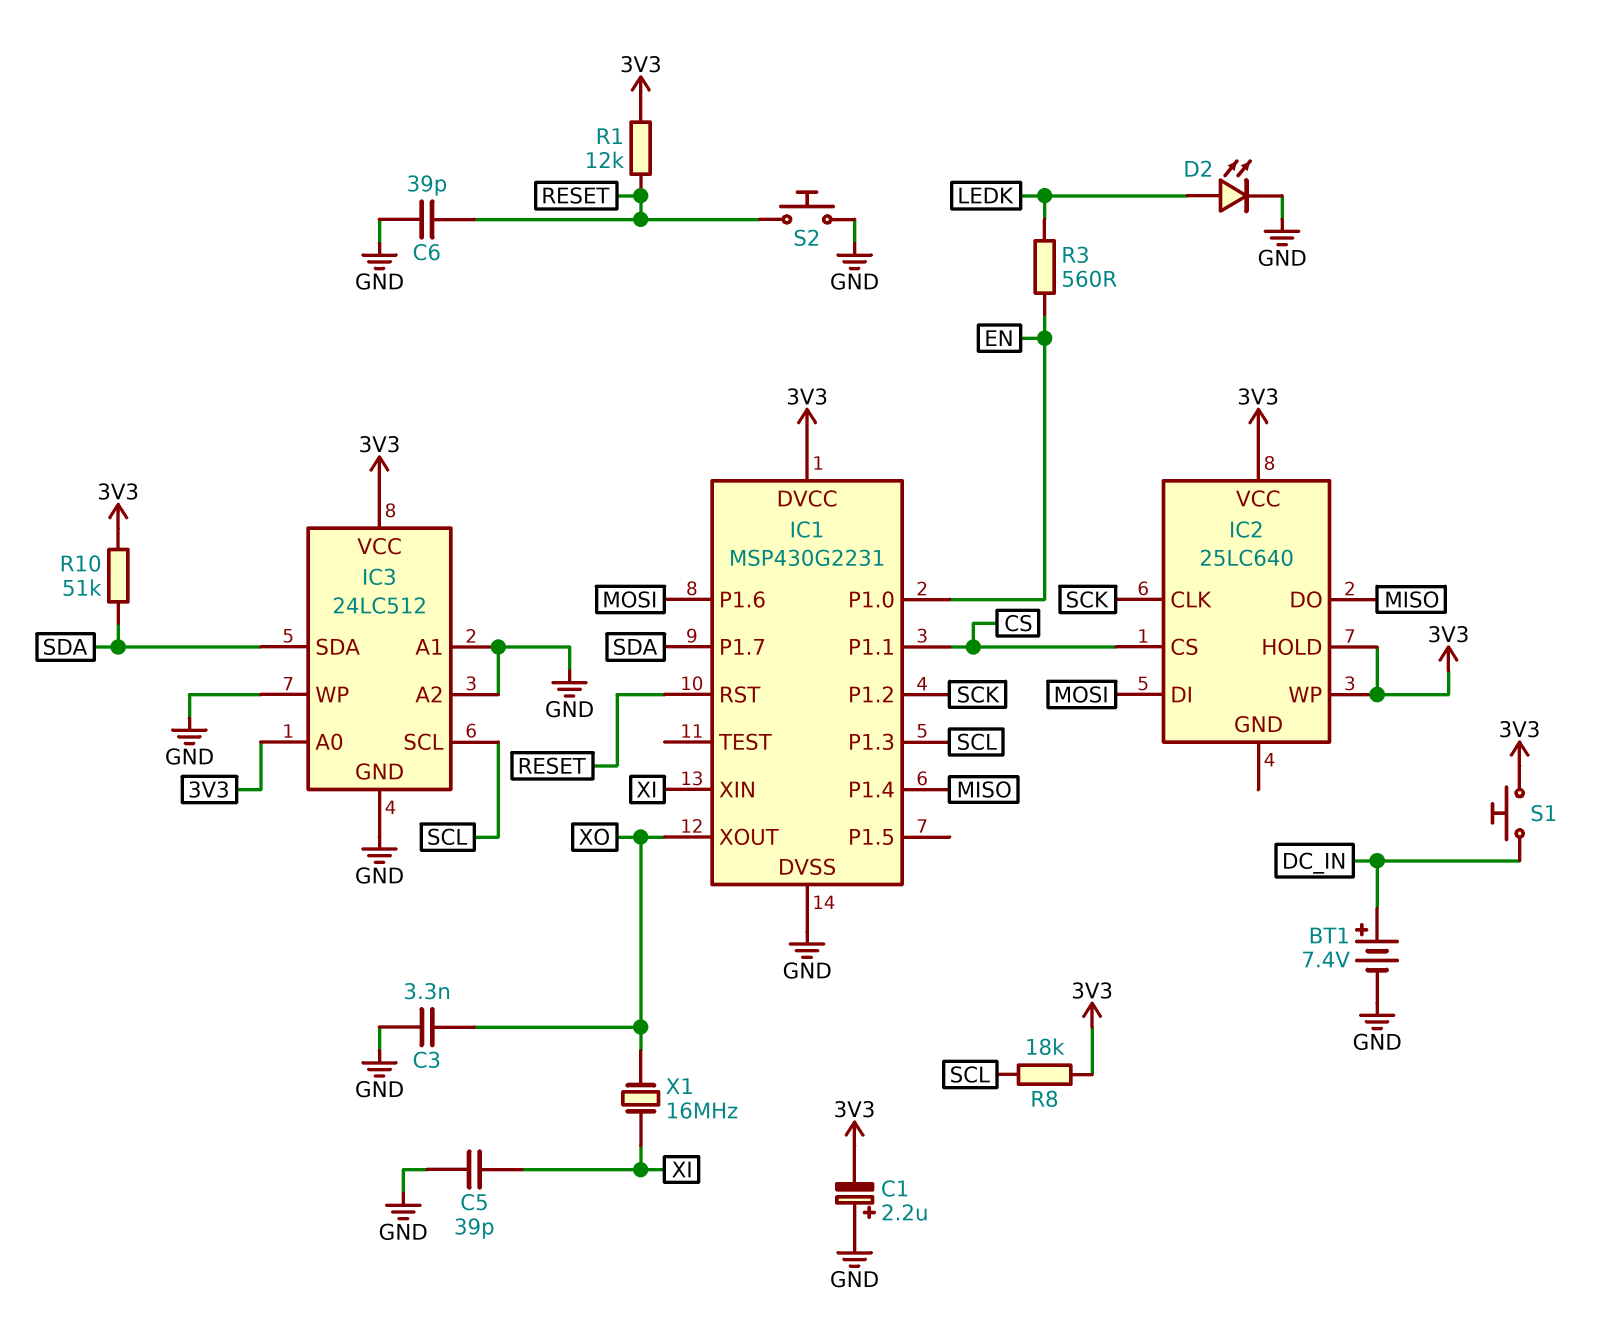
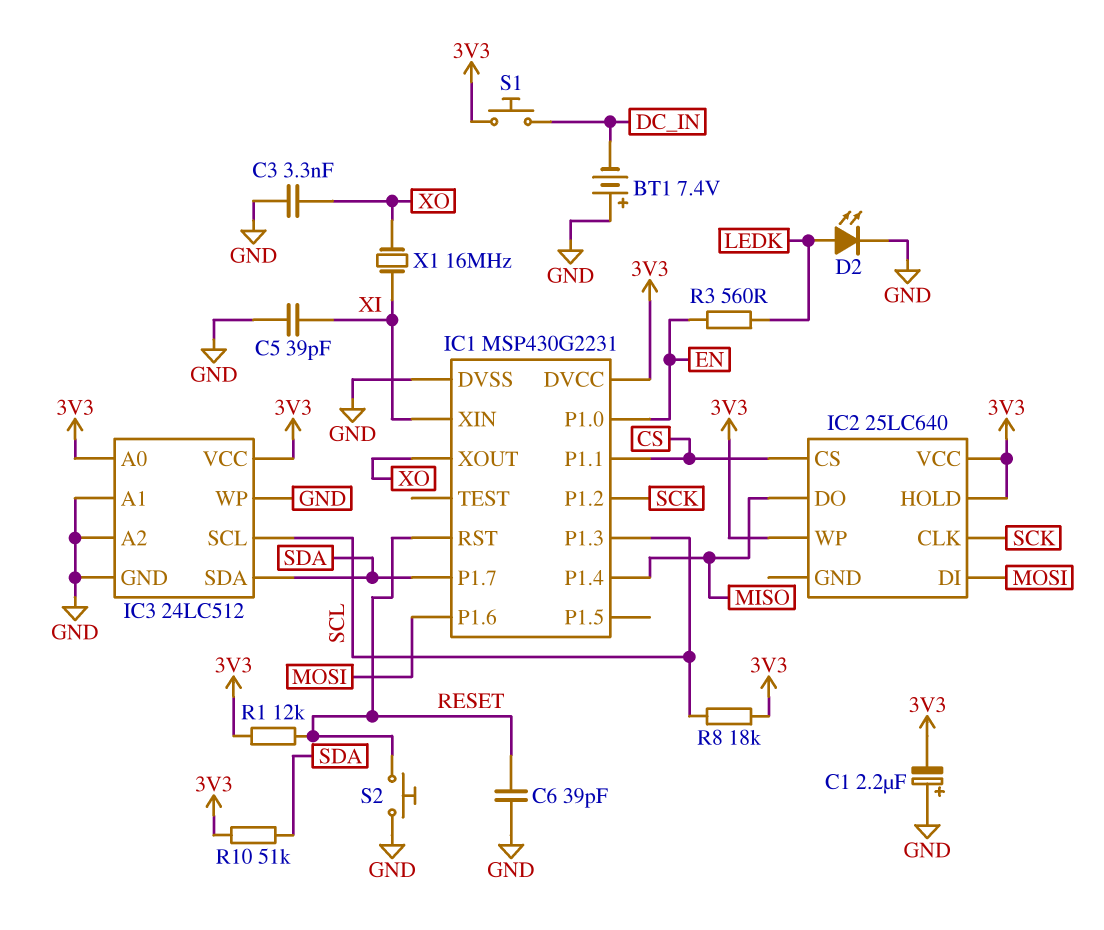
BT1: 7.4V (plus DC_IN, minus GND) -> 7.4V (plus GND, minus DC_IN)

